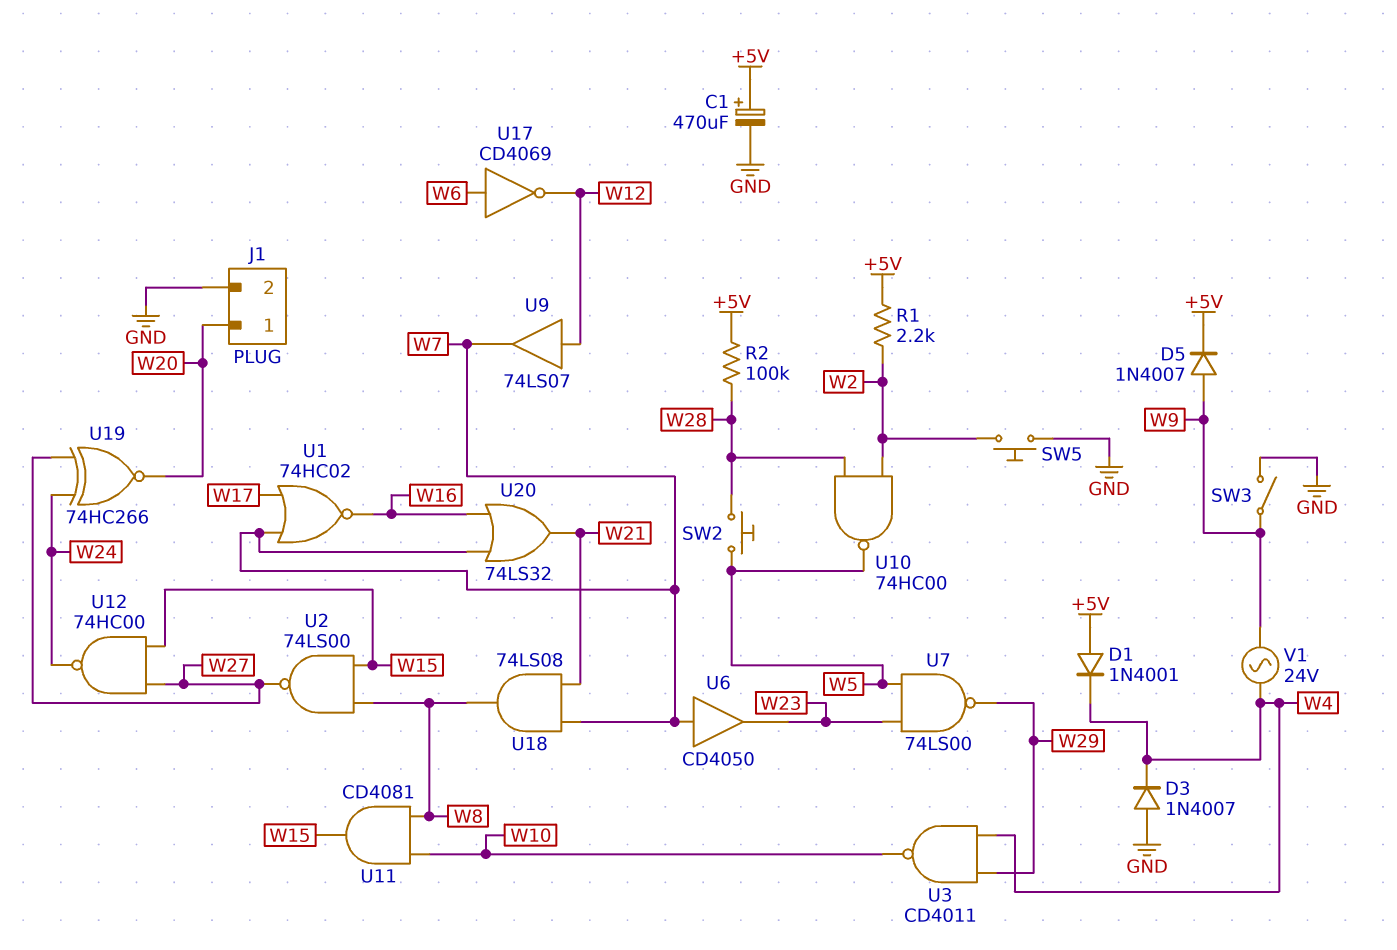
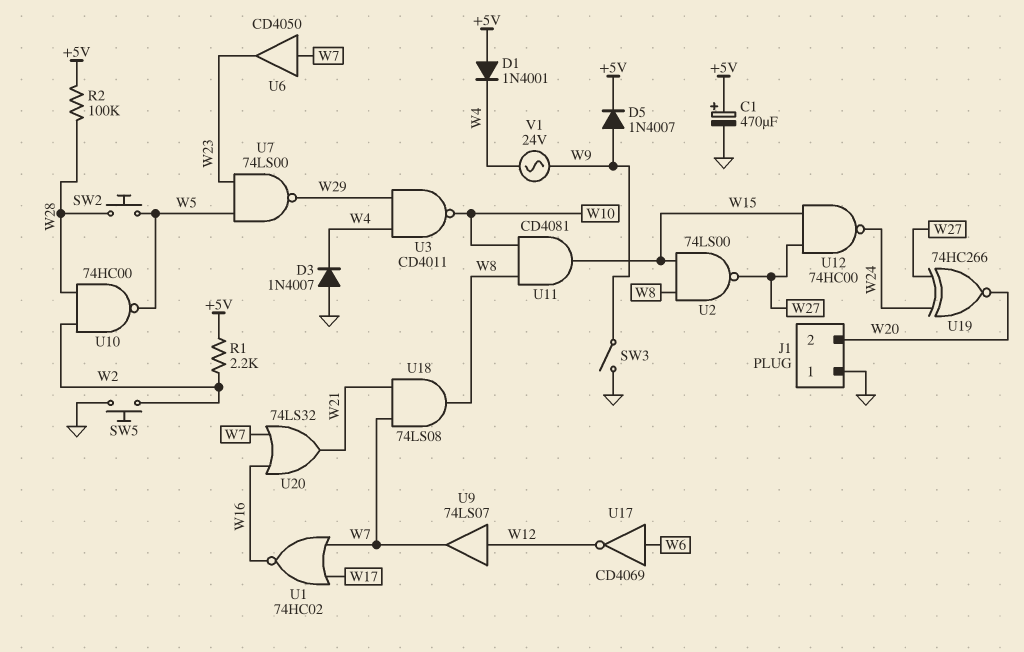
J1 pin 1: W20 -> GND
J1 pin 2: GND -> W20

